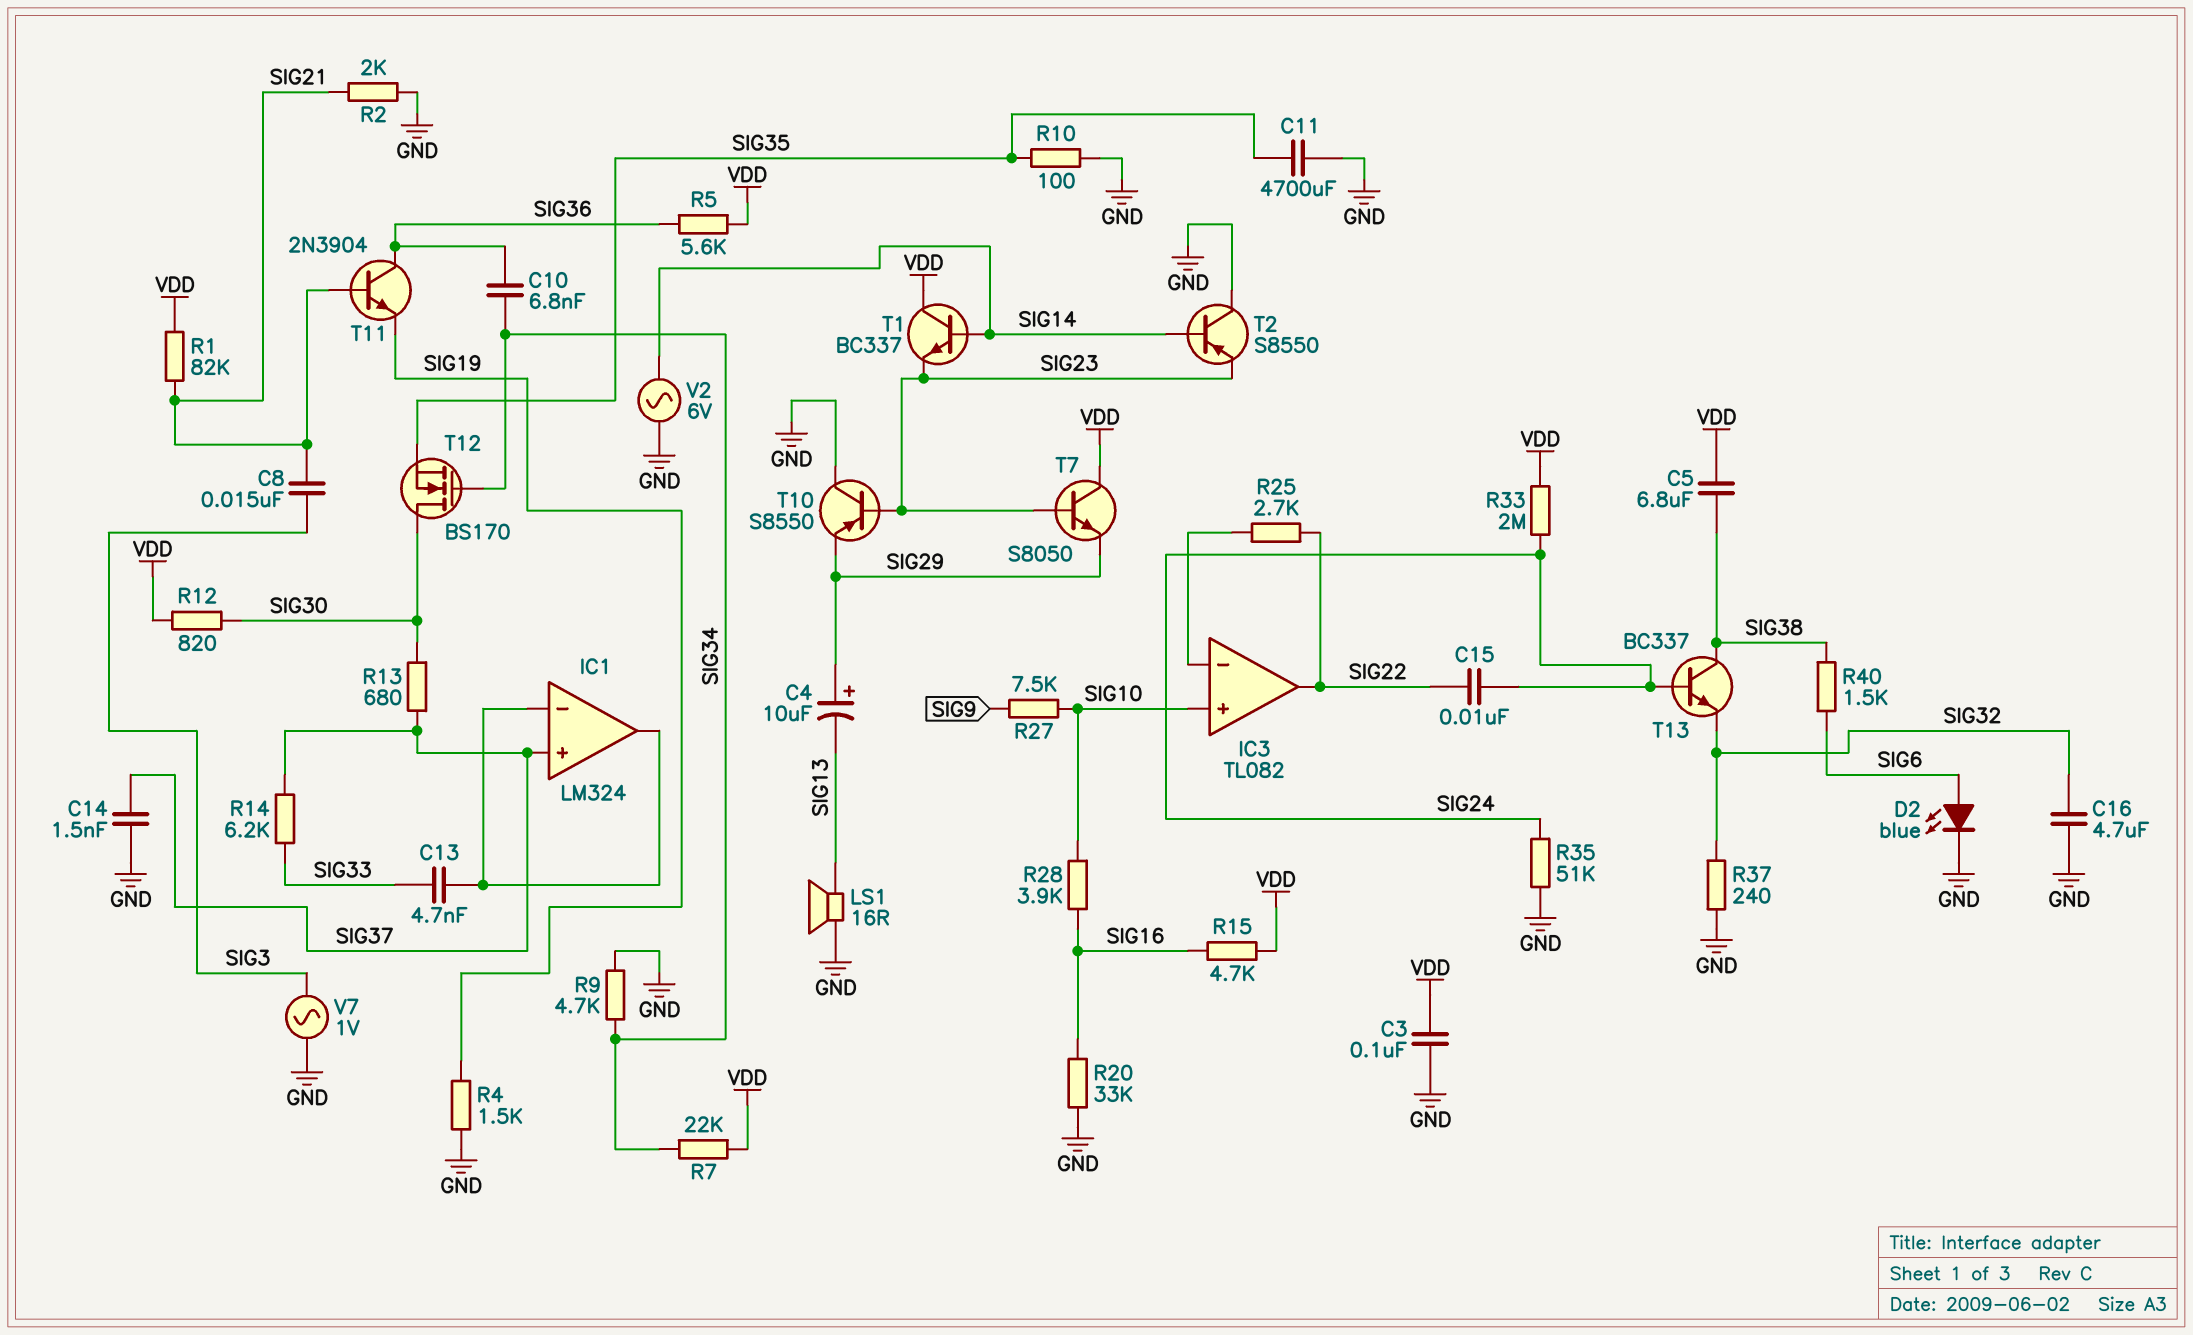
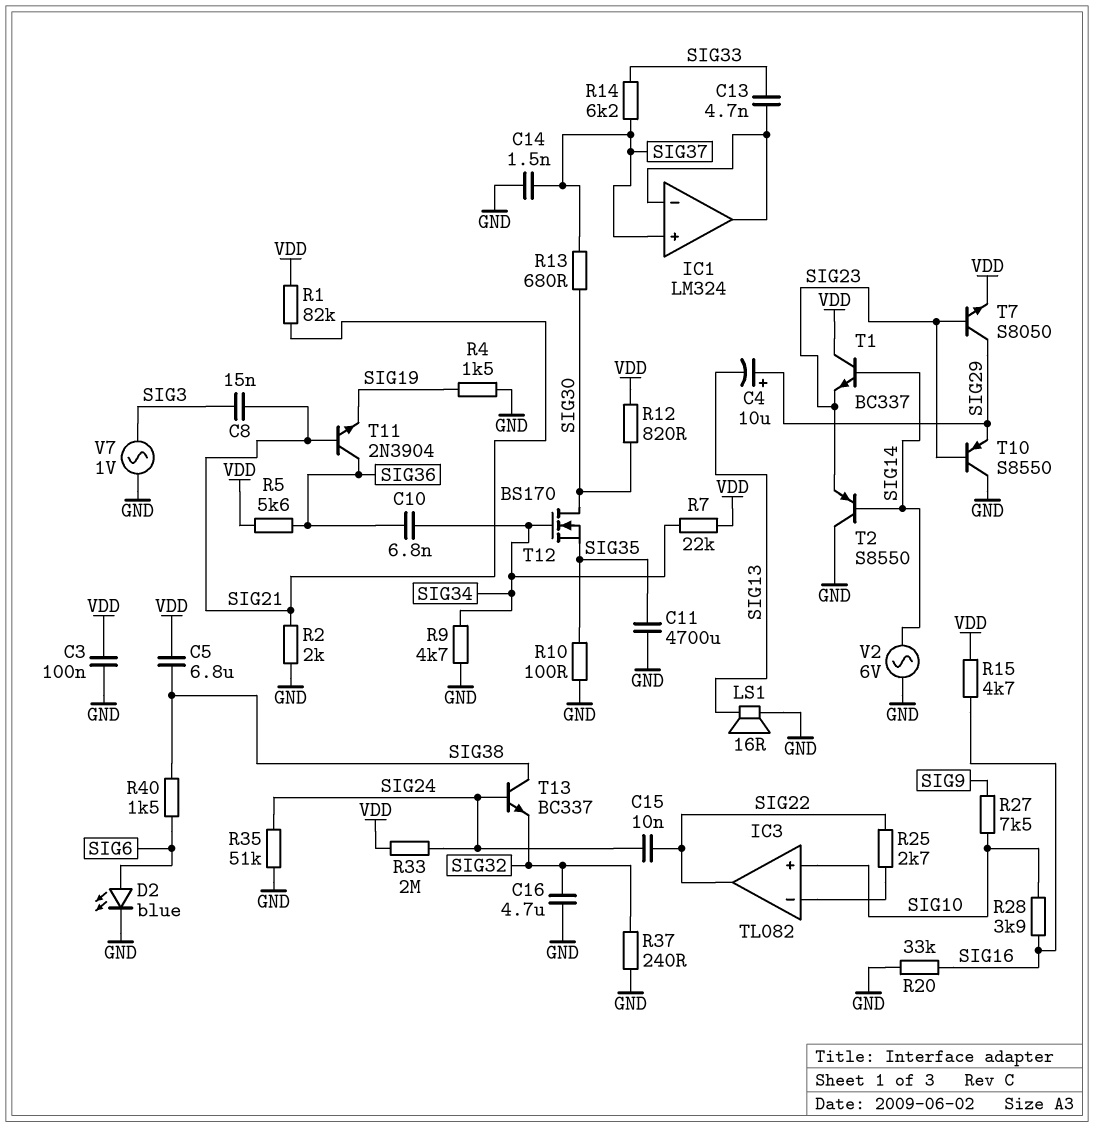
T7: NPN S8050 (B SIG23, C VDD, E SIG29) -> NPN S8050 (B SIG23, C SIG29, E VDD)

